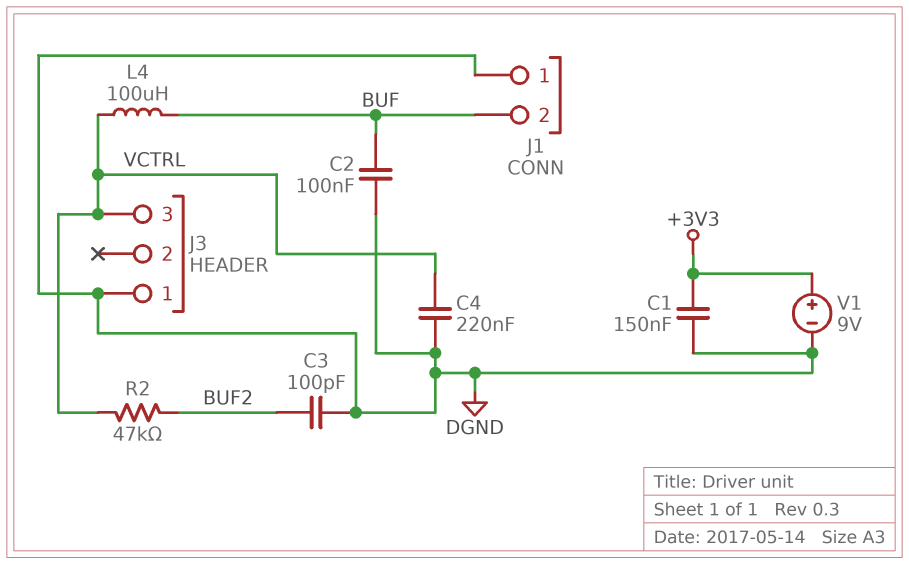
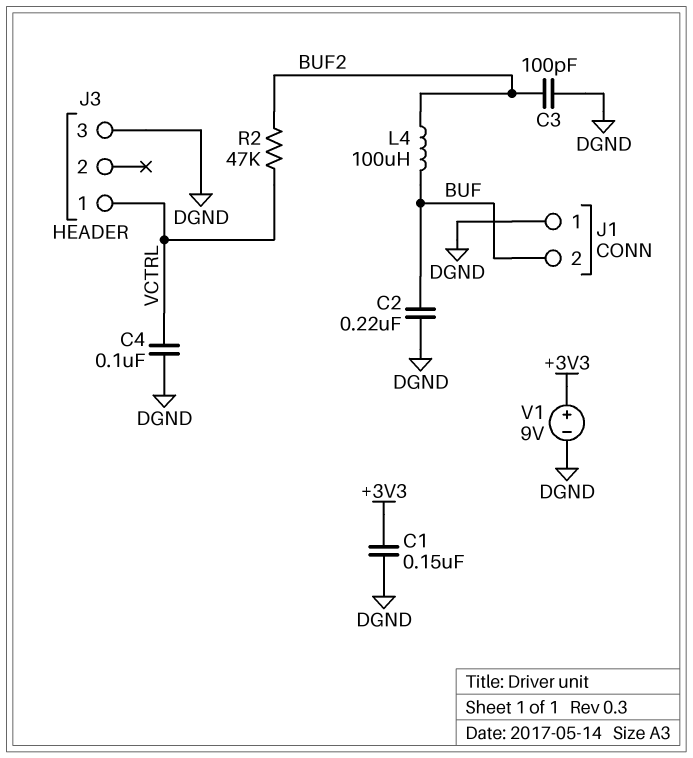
C2: 100nF (BUF, DGND) -> 220nF (BUF, DGND)
C4: 220nF (DGND, VCTRL) -> 100nF (DGND, VCTRL)
J3 pin 1: DGND -> VCTRL
J3 pin 3: VCTRL -> DGND
L4: 100uH (BUF, VCTRL) -> 100uH (BUF, BUF2)

